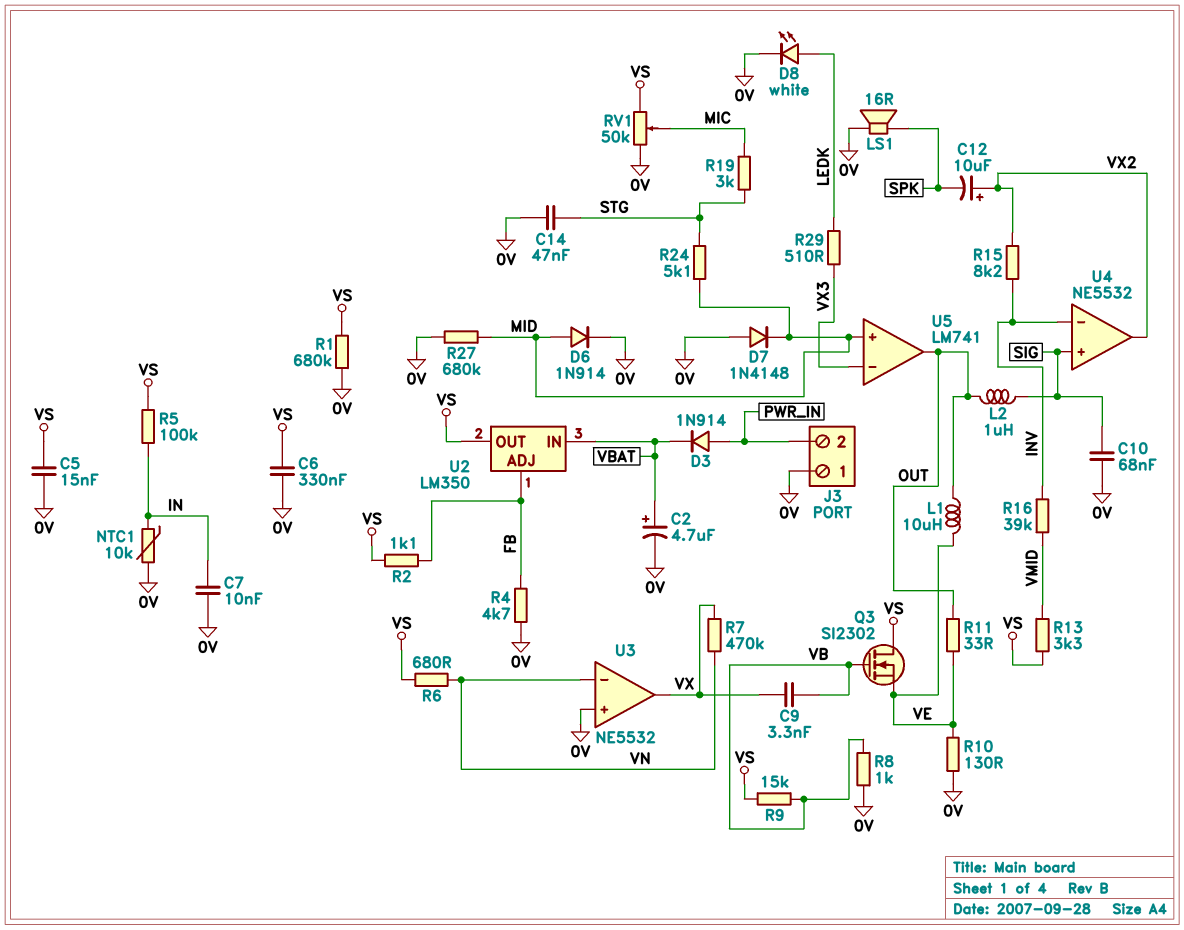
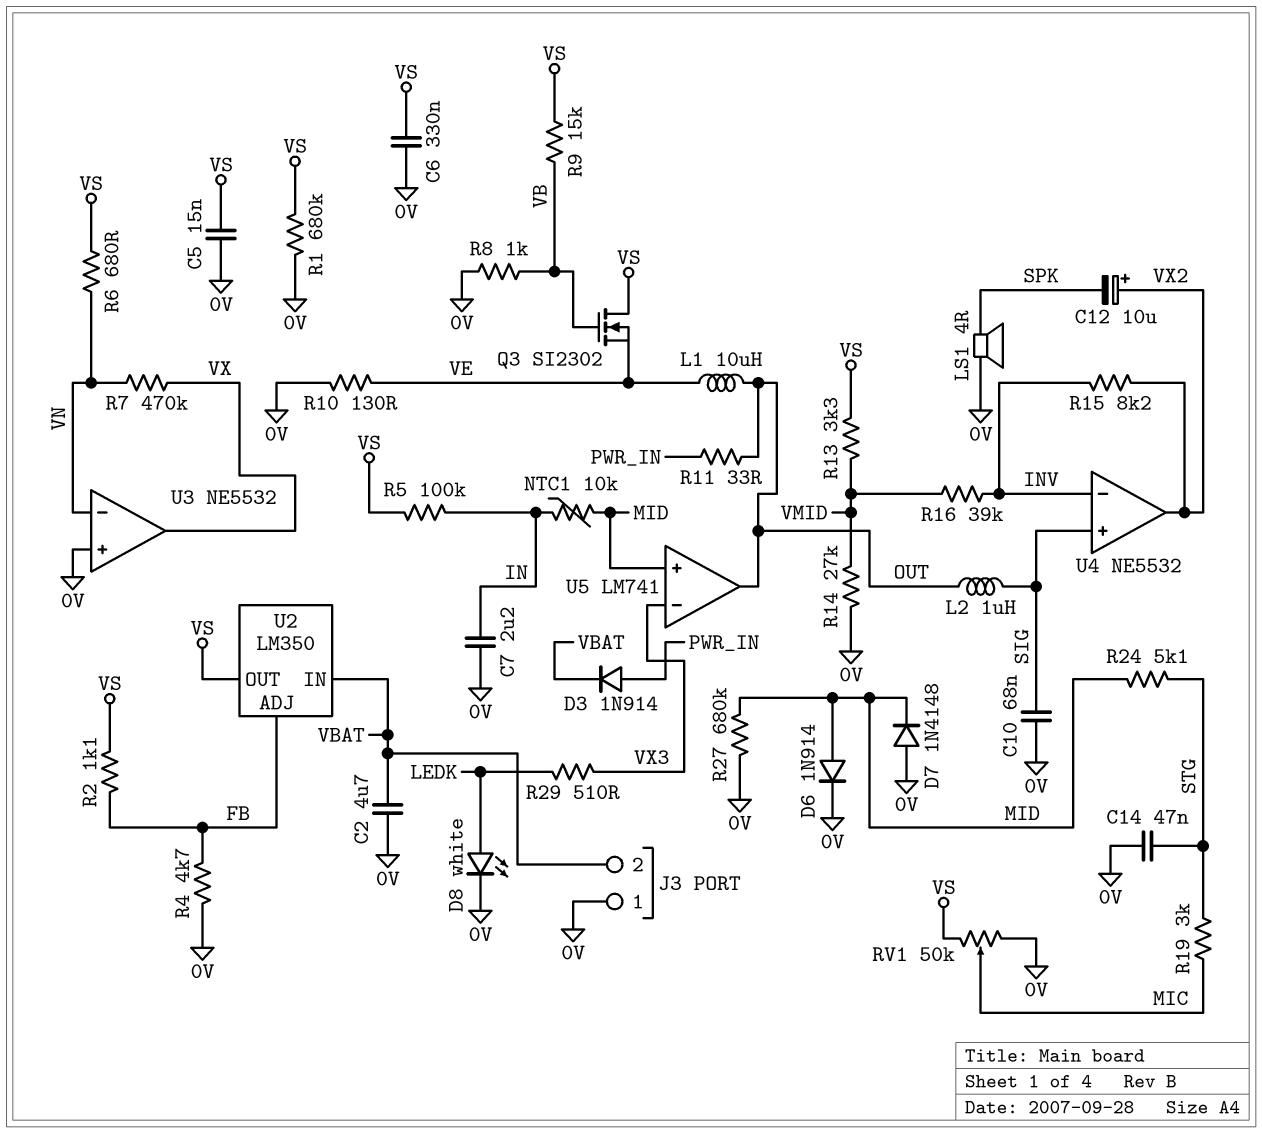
C2: 4.7uF (plus VBAT, minus 0V) -> 4.7uF (0V, VBAT)
C7: 10nF (0V, IN) -> 2.2uF (0V, IN)
C9: 3.3nF (VB, VX) -> none
J3 pin 2: PWR_IN -> VBAT
LS1: speaker 16R (0V, SPK) -> speaker 4R (0V, SPK)
NTC1: 10k (0V, IN) -> 10k (IN, MID)
R11: 33 (OUT, VE) -> 33 (OUT, PWR_IN)
R14: none -> 27k (0V, VMID)

